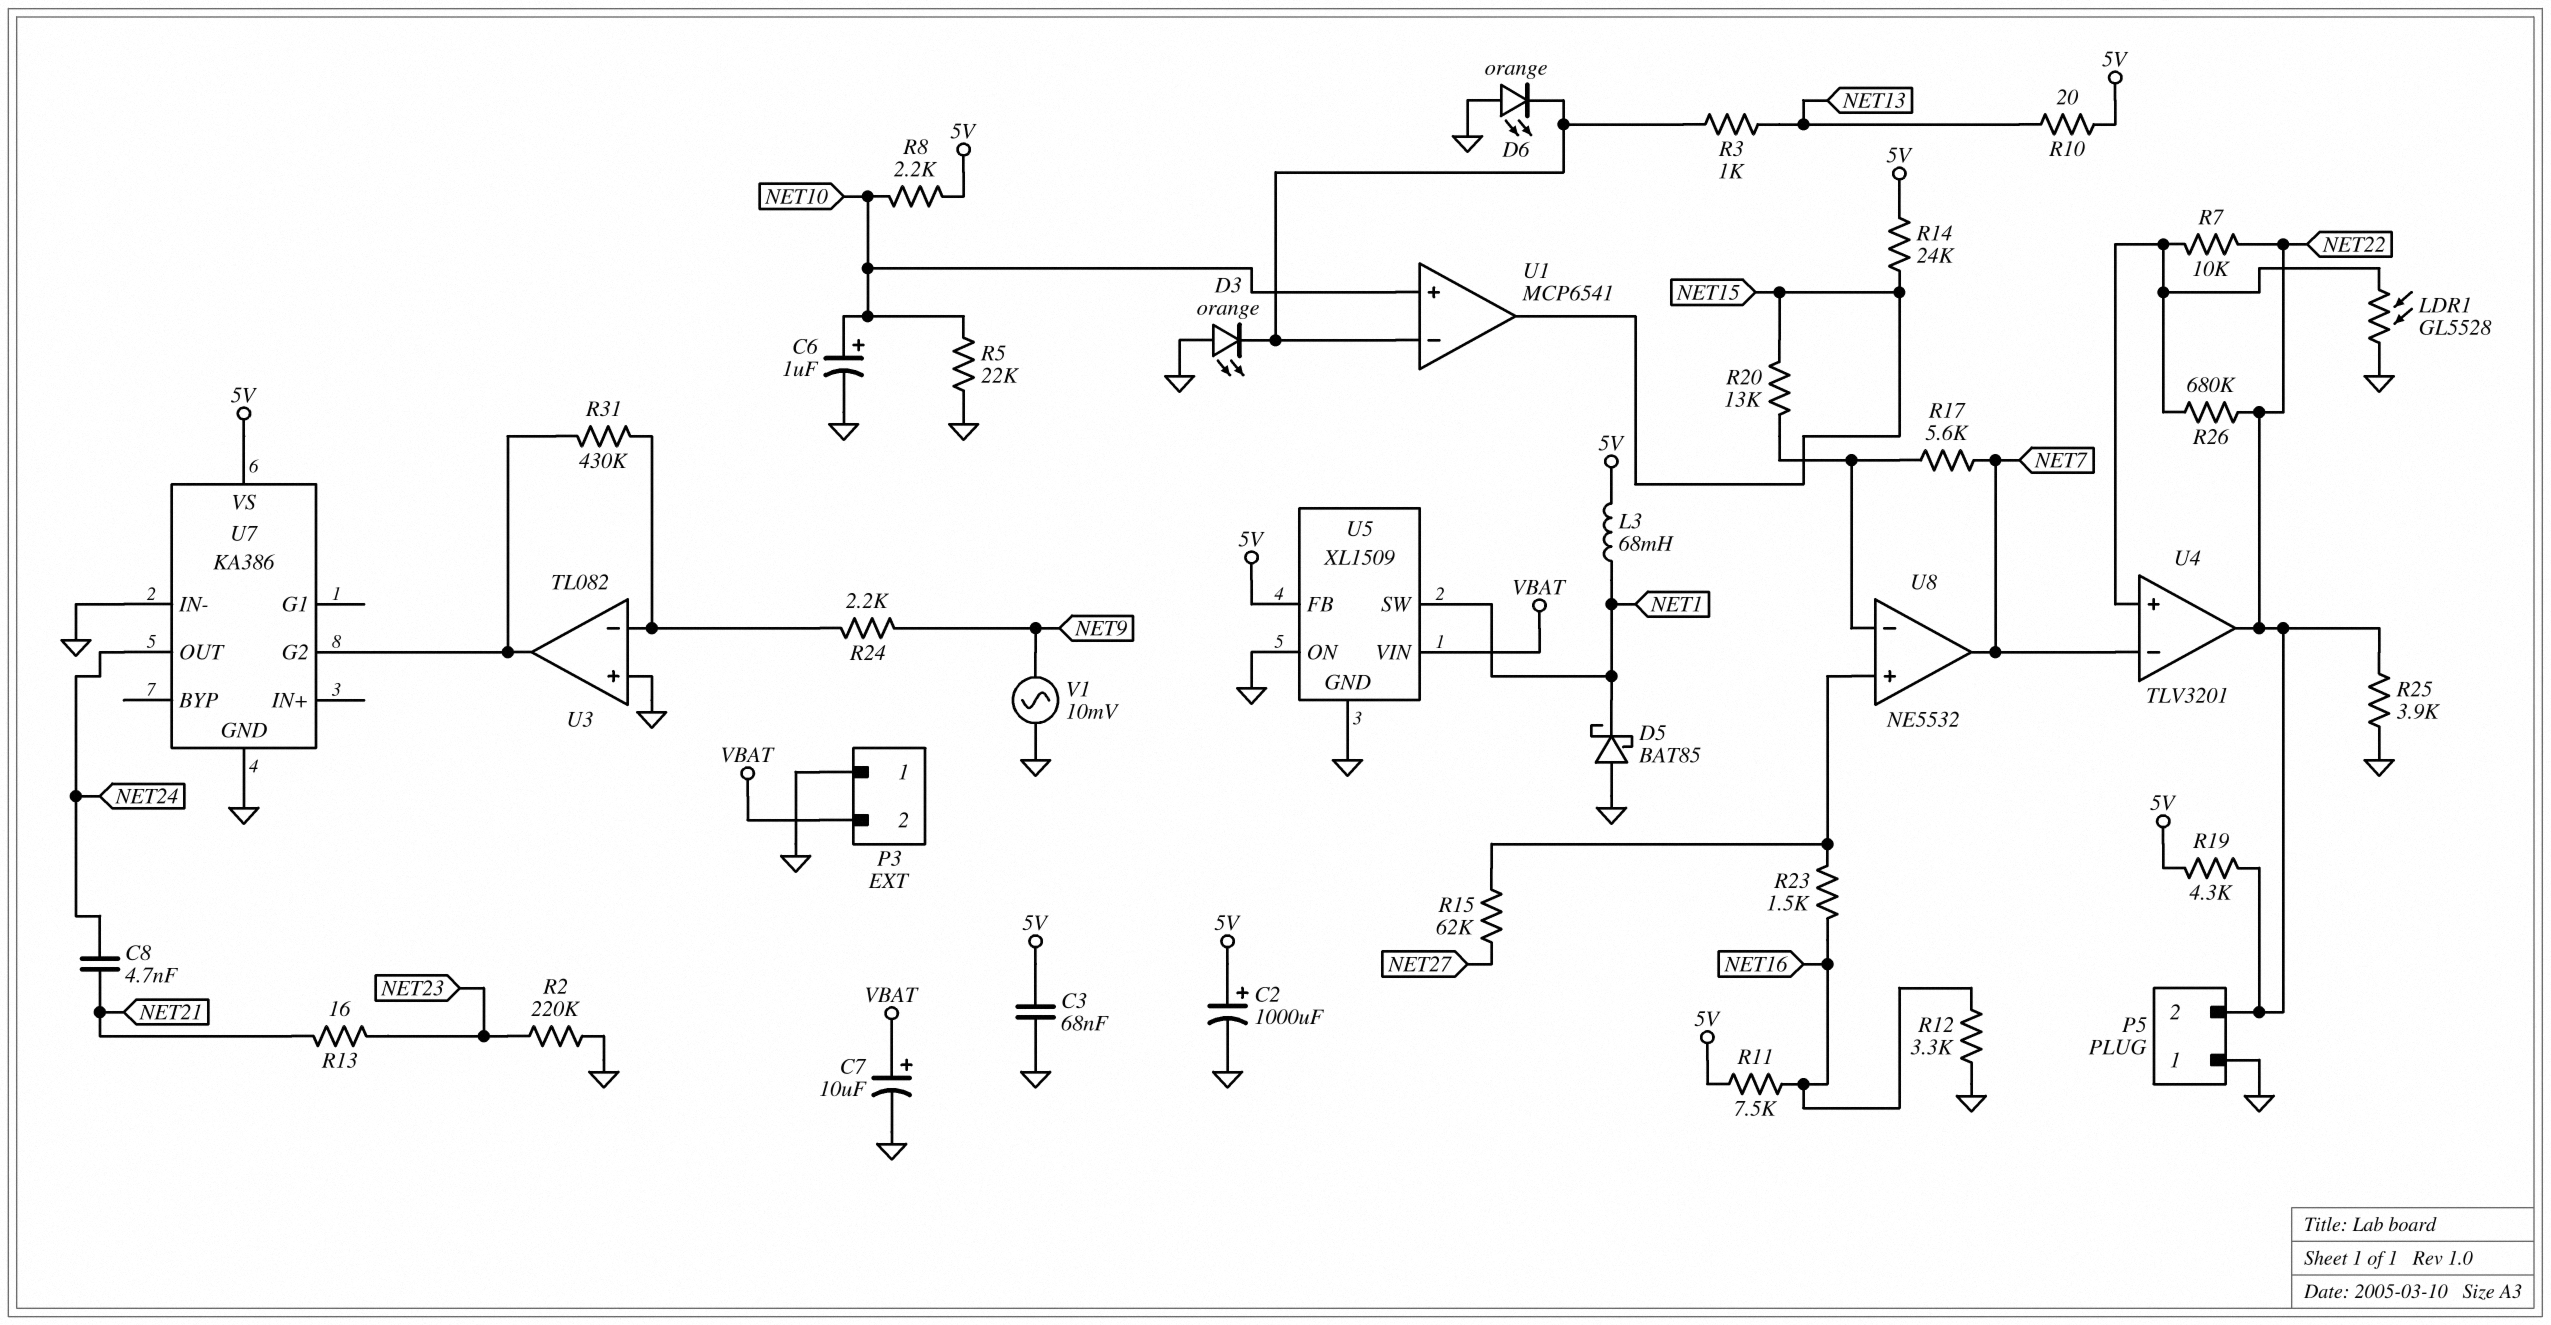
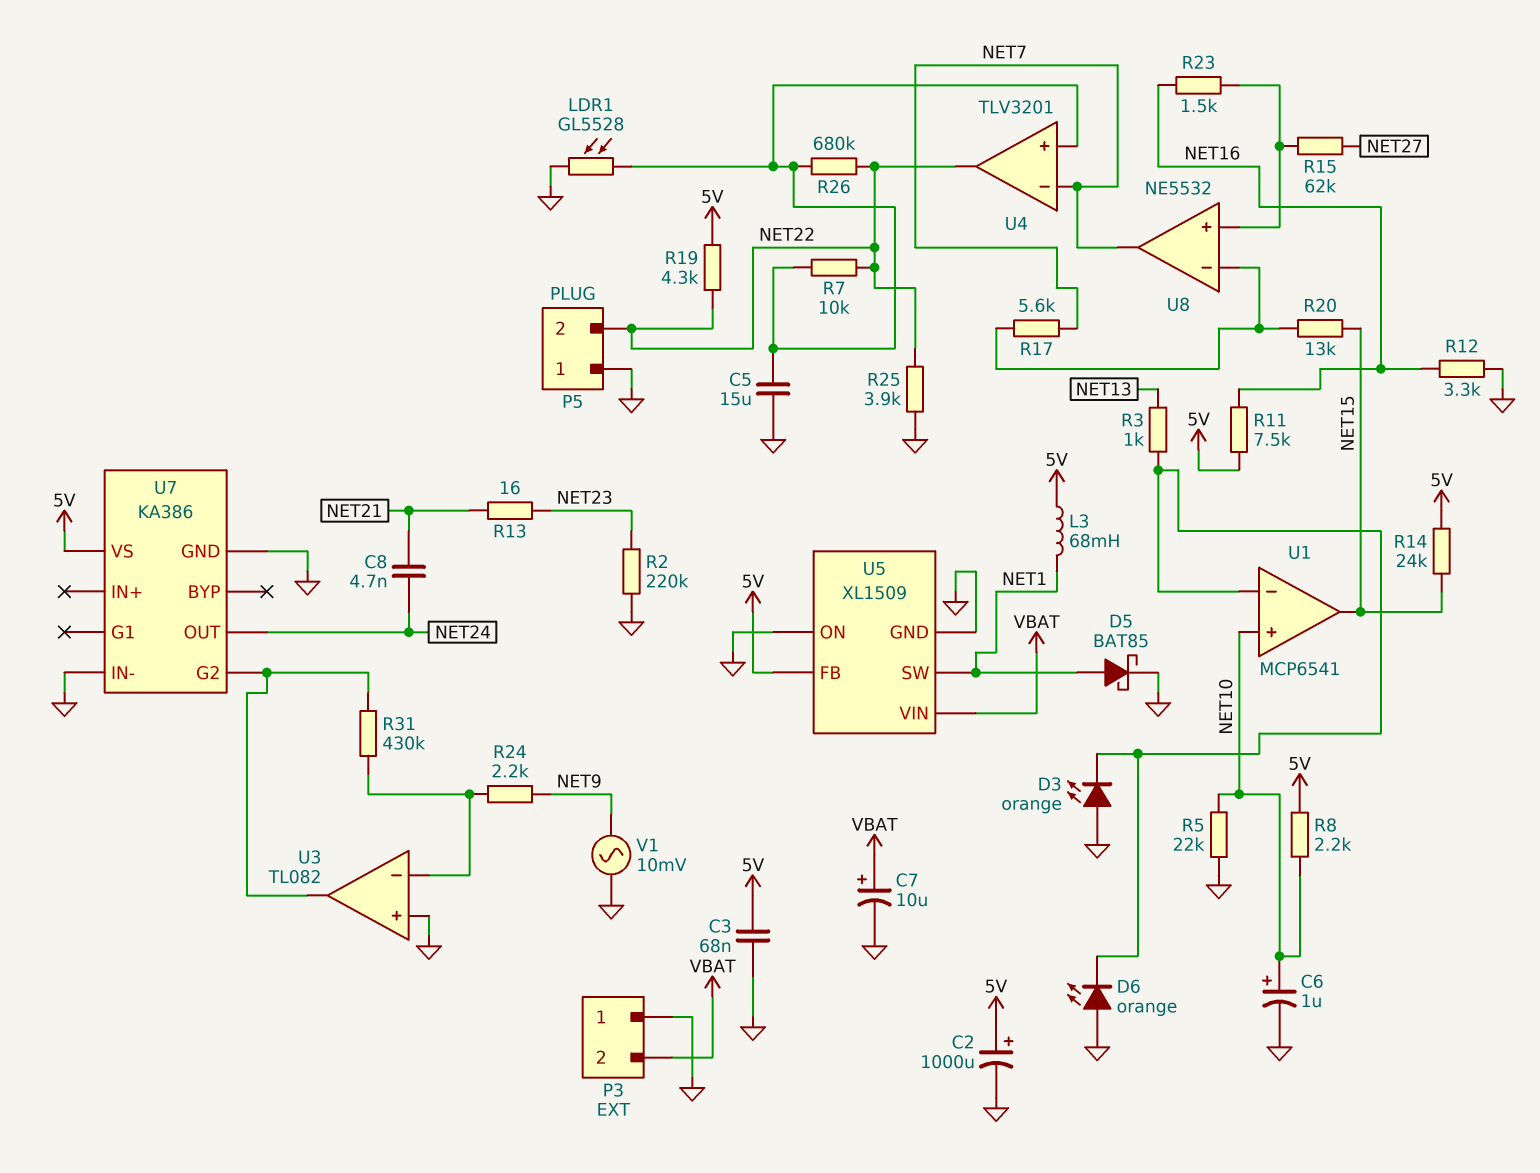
C5: none -> 15uF (GND, U4/in+)
D5: schottky BAT85 (A GND, K NET1) -> schottky BAT85 (A NET1, K GND)
R10: 20 (5V, NET13) -> none

